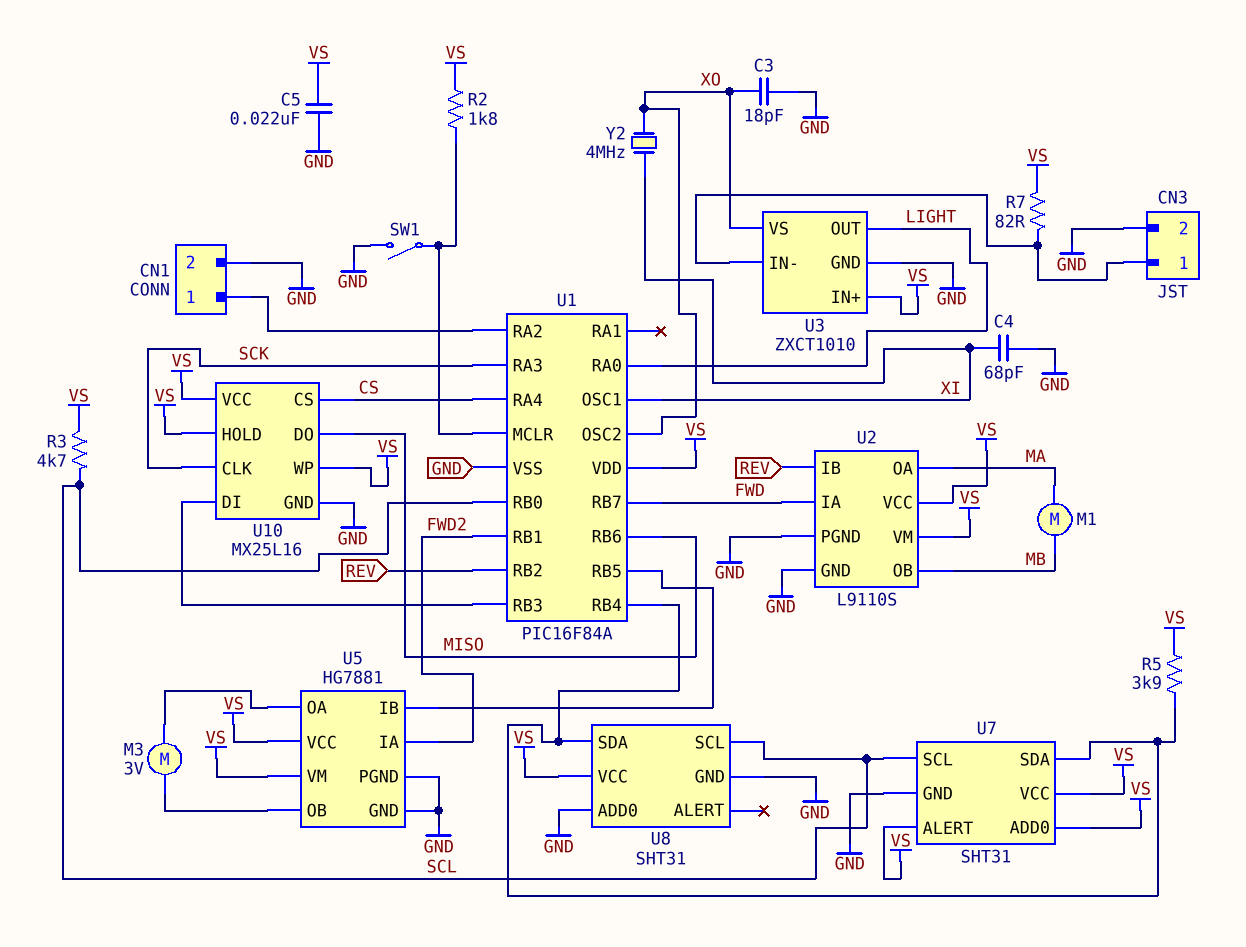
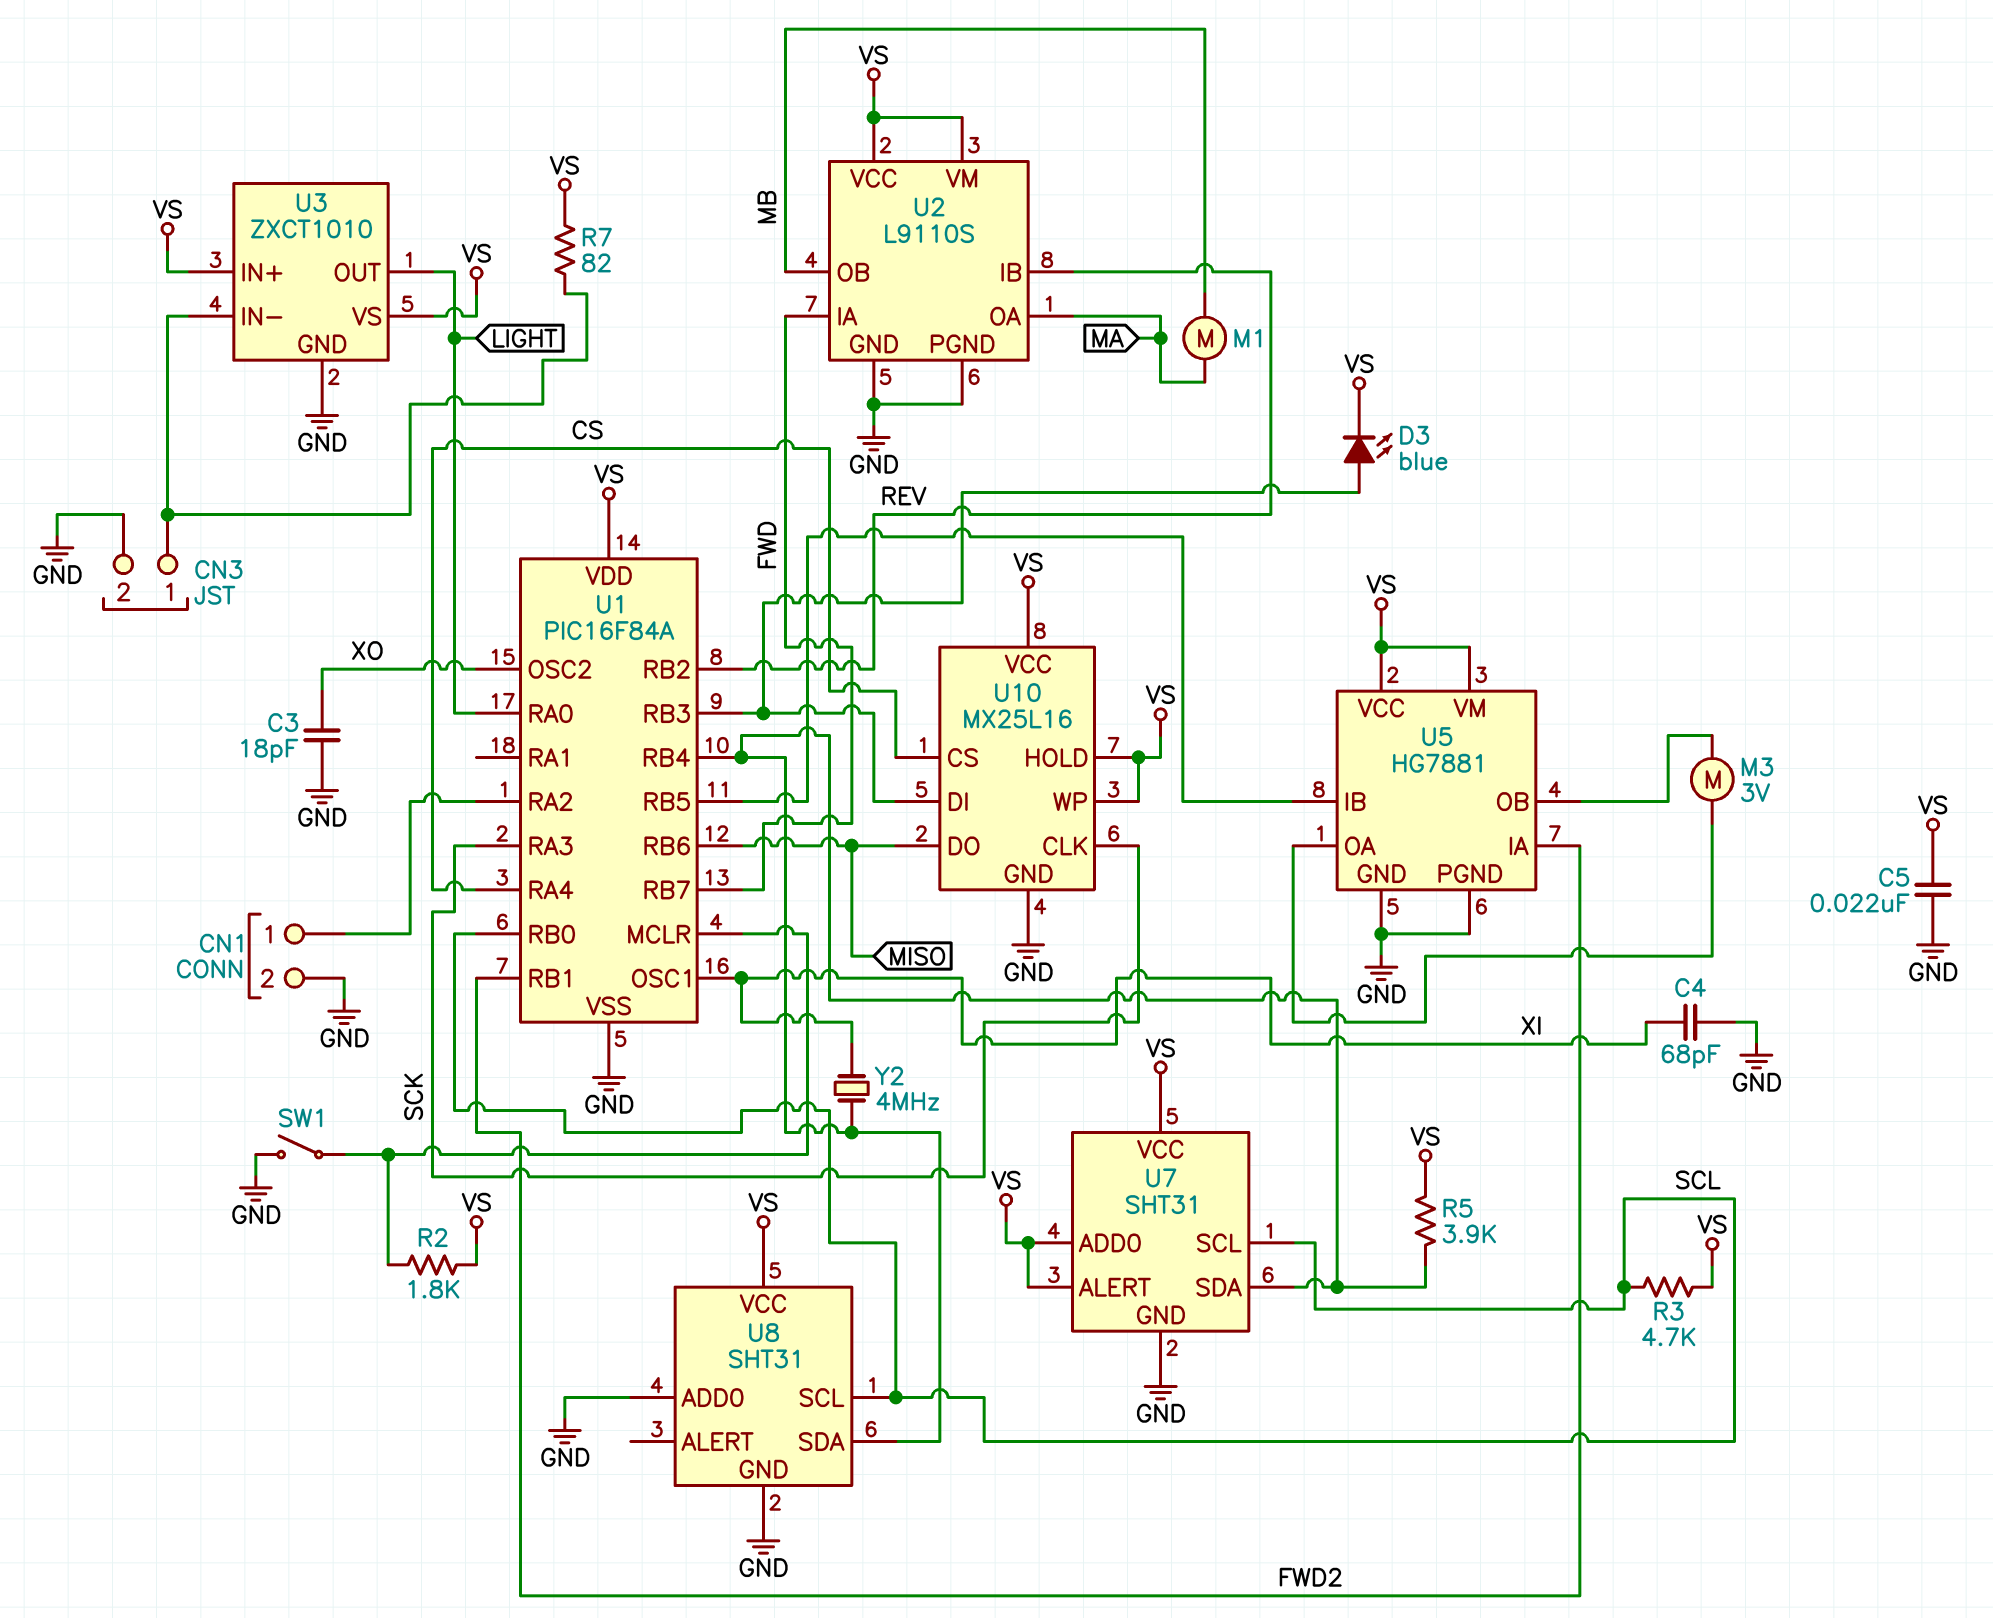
D3: none -> LED blue (A U1/RB3, K VS)
U3 pin VS: XO -> VS
Y2: 4MHz (XI, XO) -> 4MHz (U1/RB4, XI)

